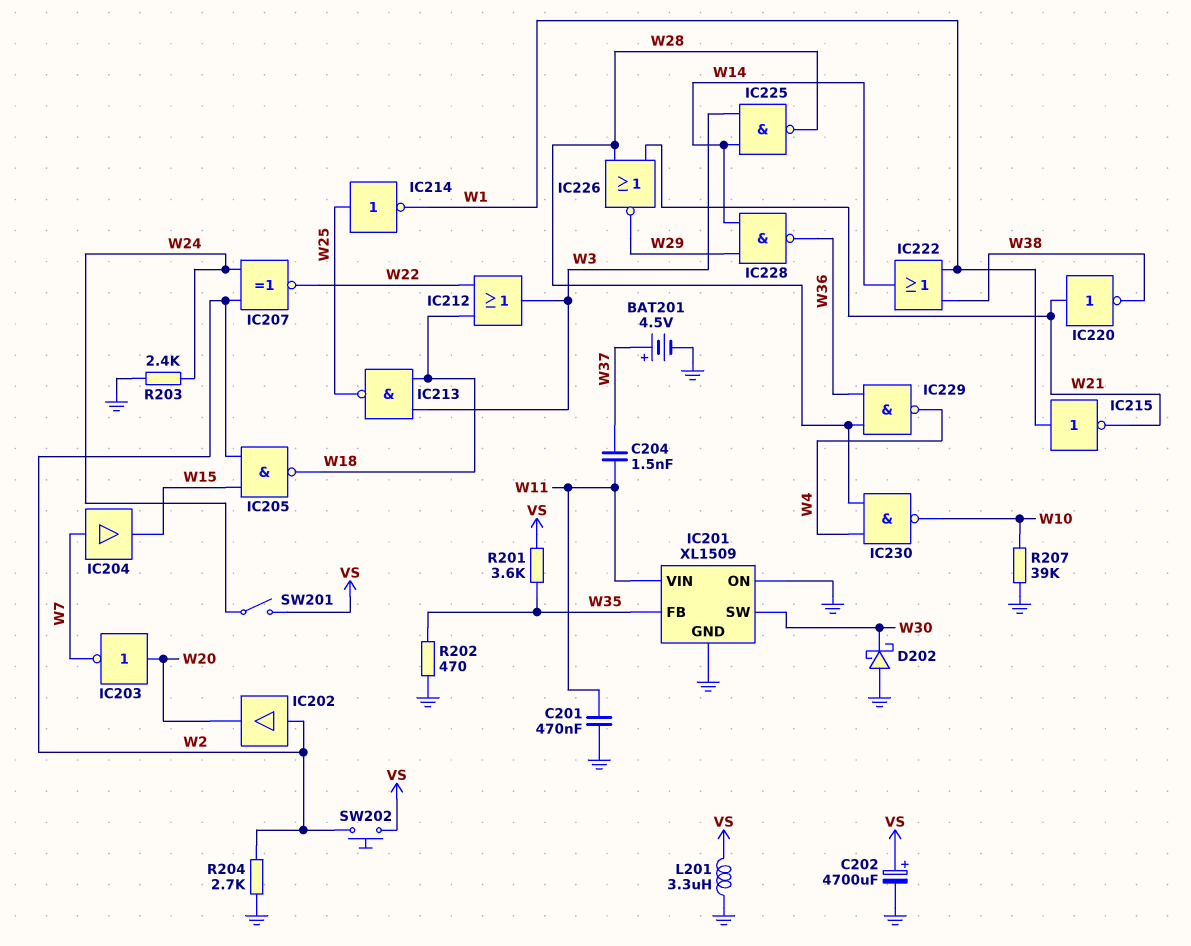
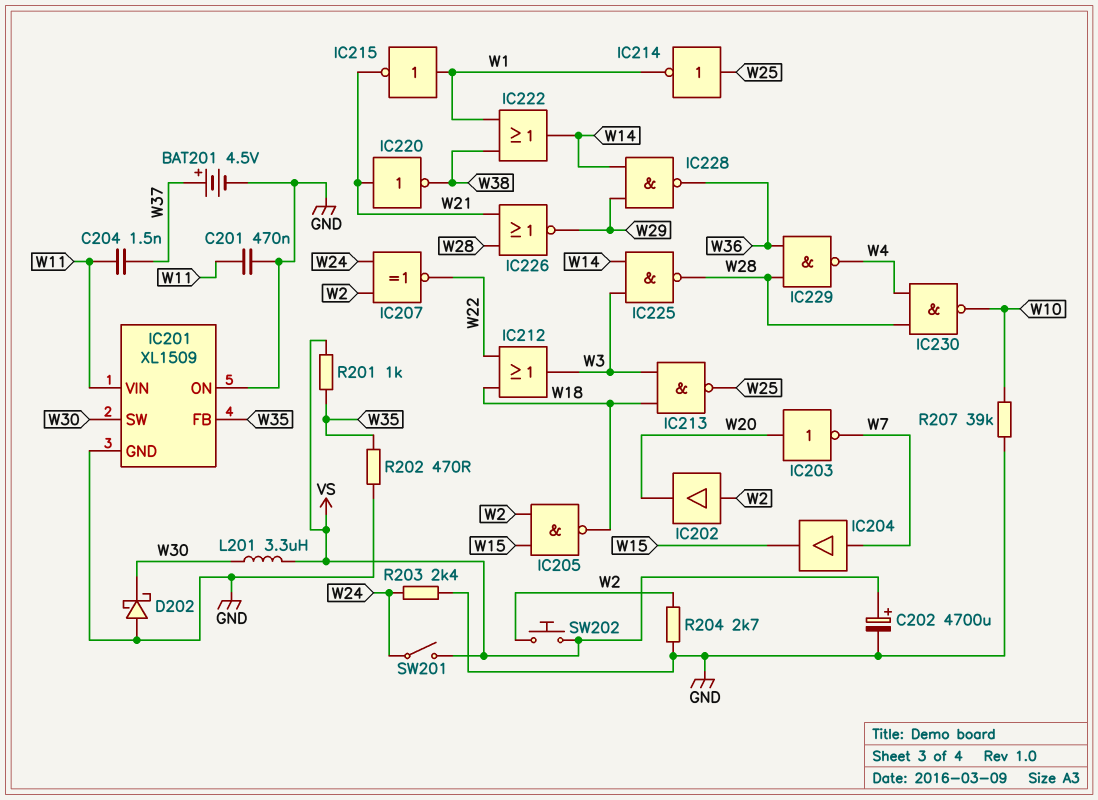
L201: 3.3uH (GND, VS) -> 3.3uH (VS, W30)
R201: 3.6k (VS, W35) -> 1k (VS, W35)

